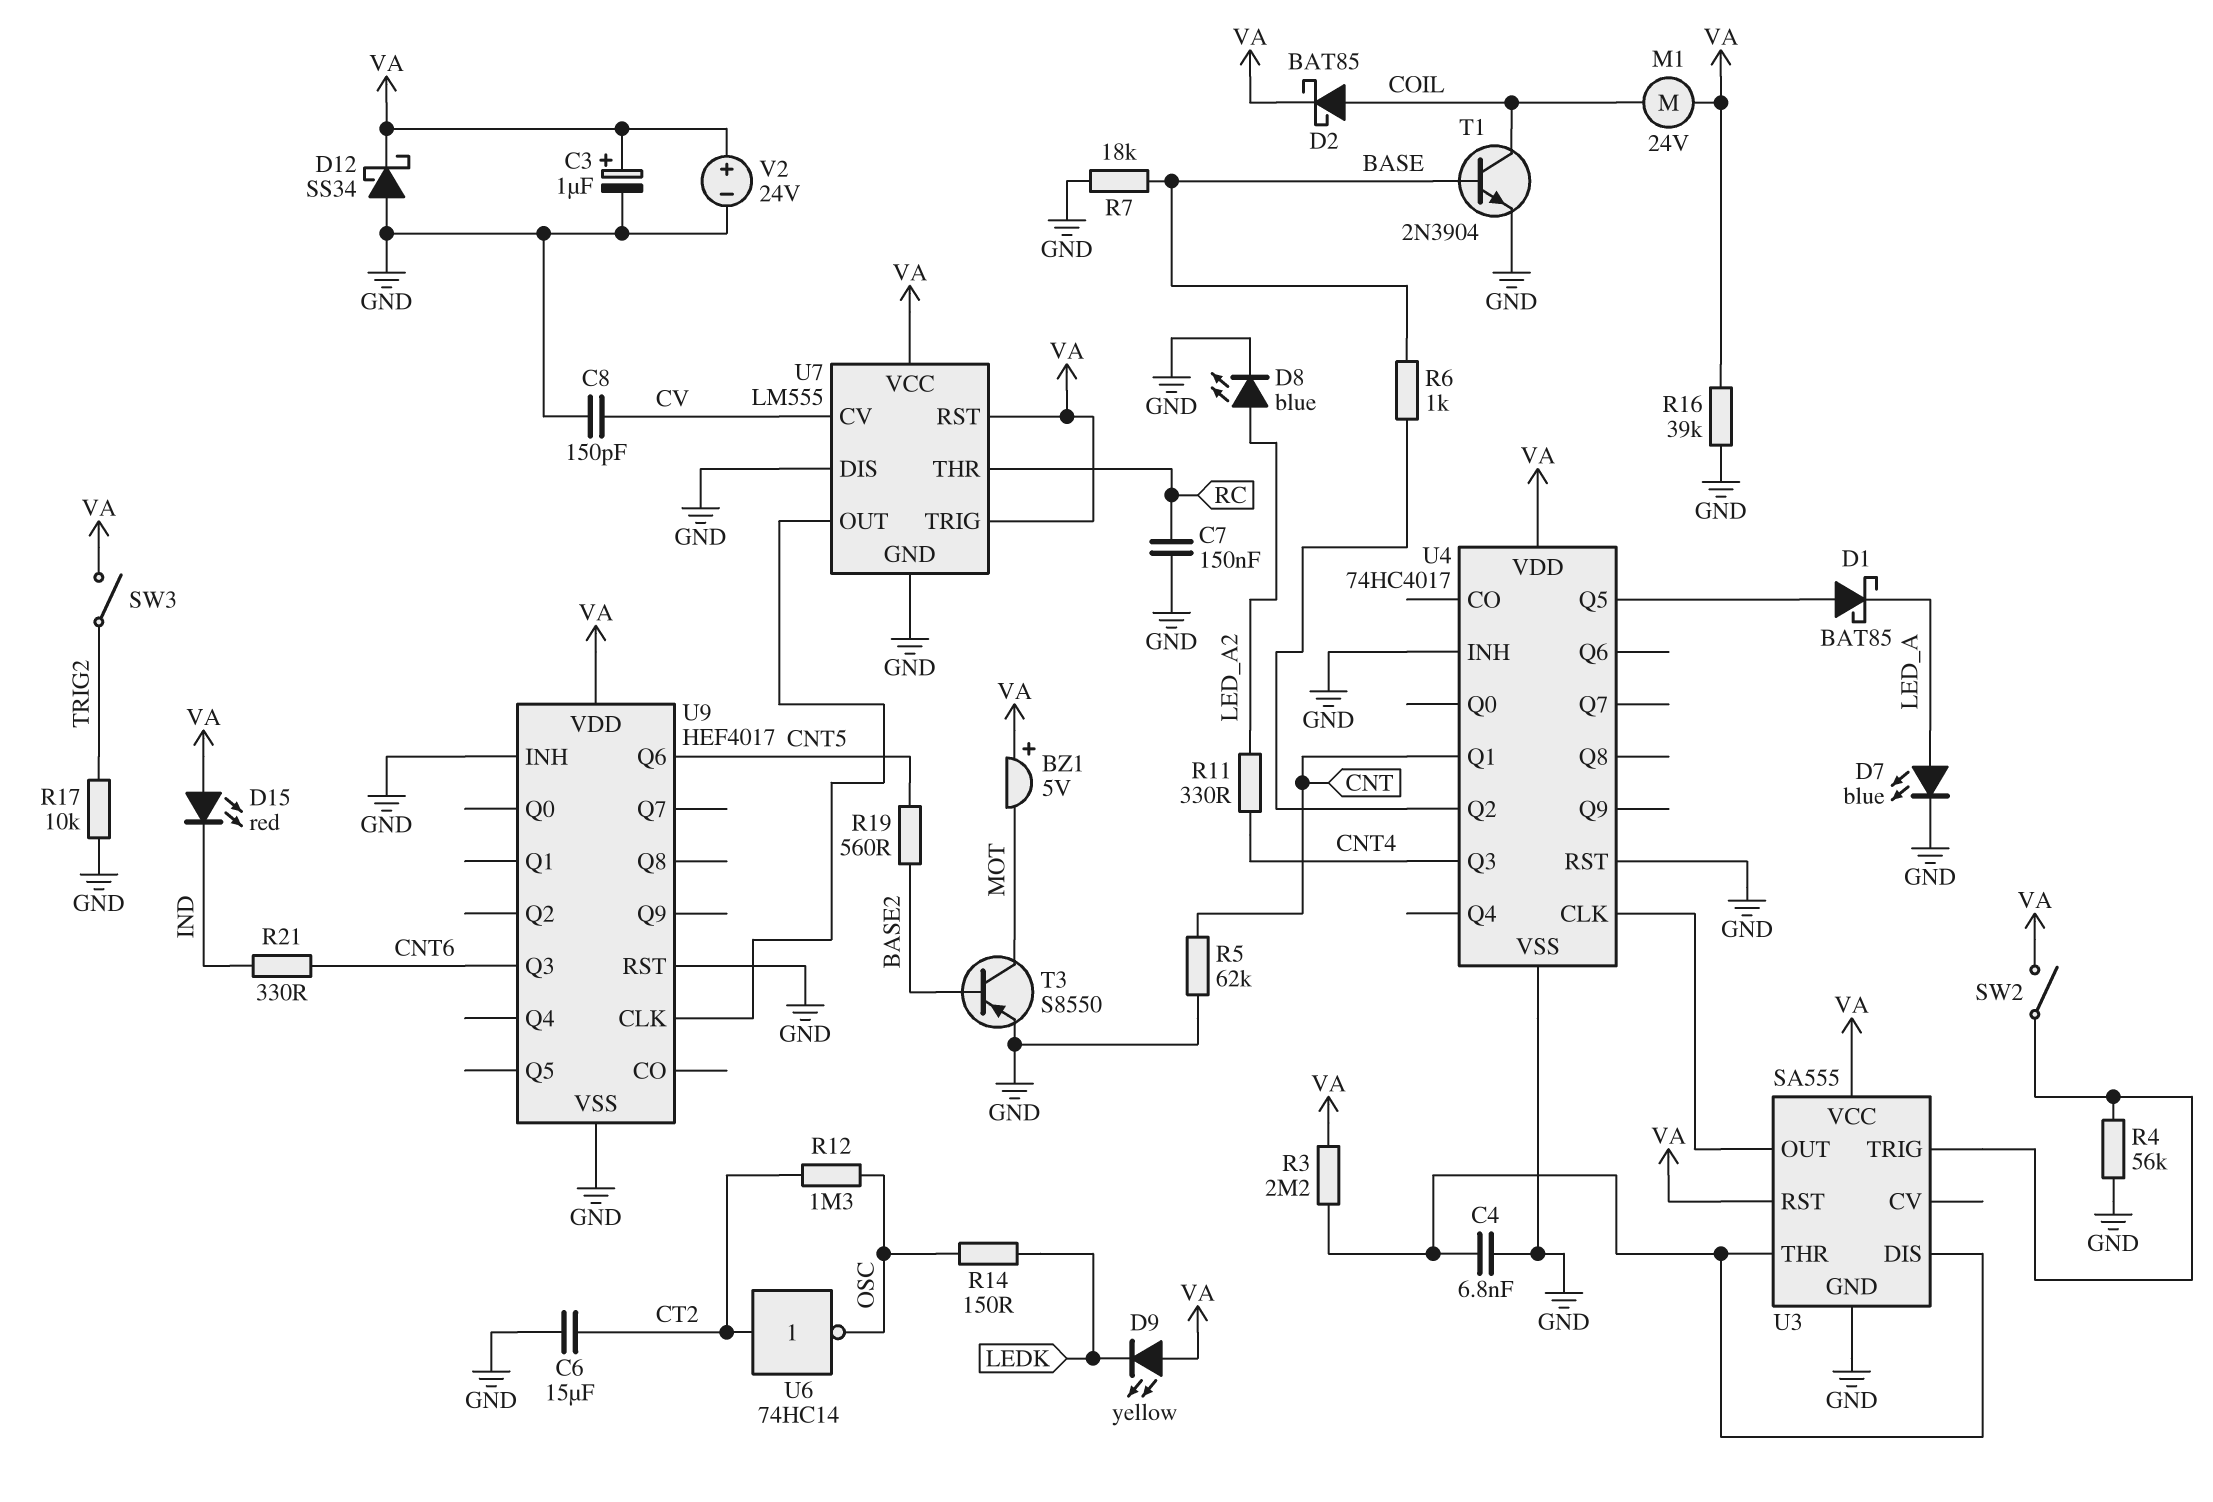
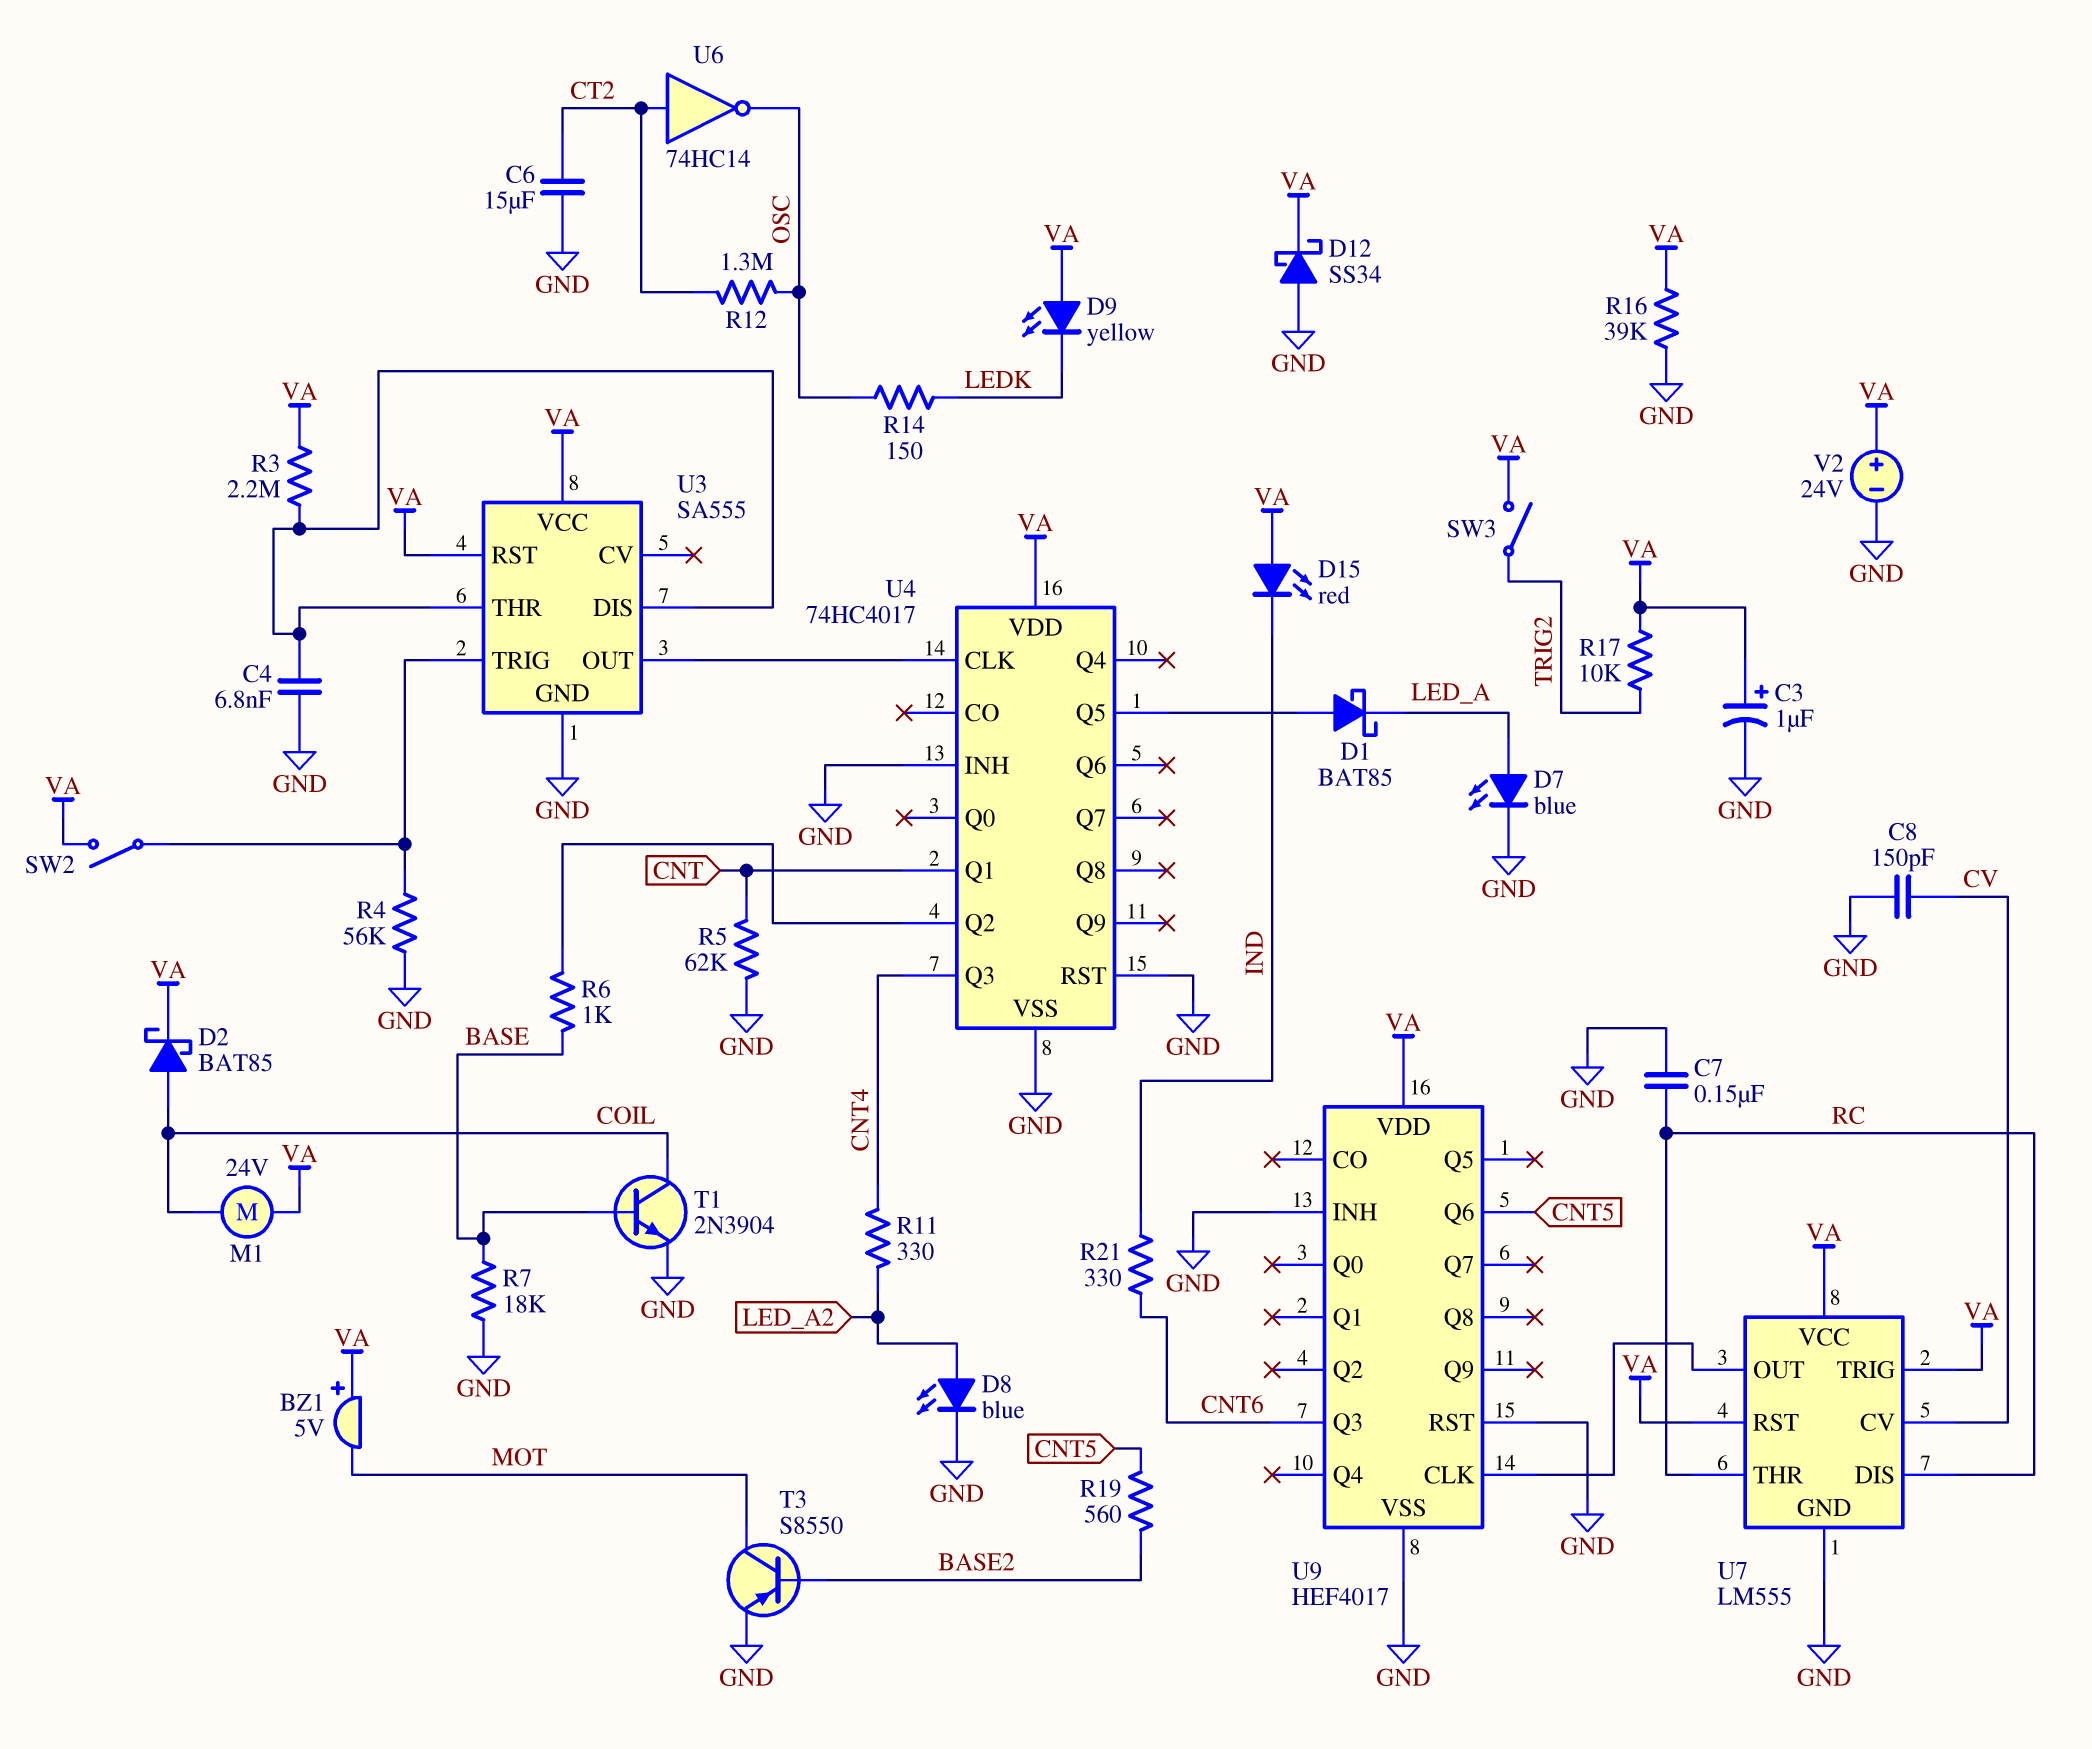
R17: 10k (GND, TRIG2) -> 10k (TRIG2, VA)
U7 pin DIS: GND -> RC

